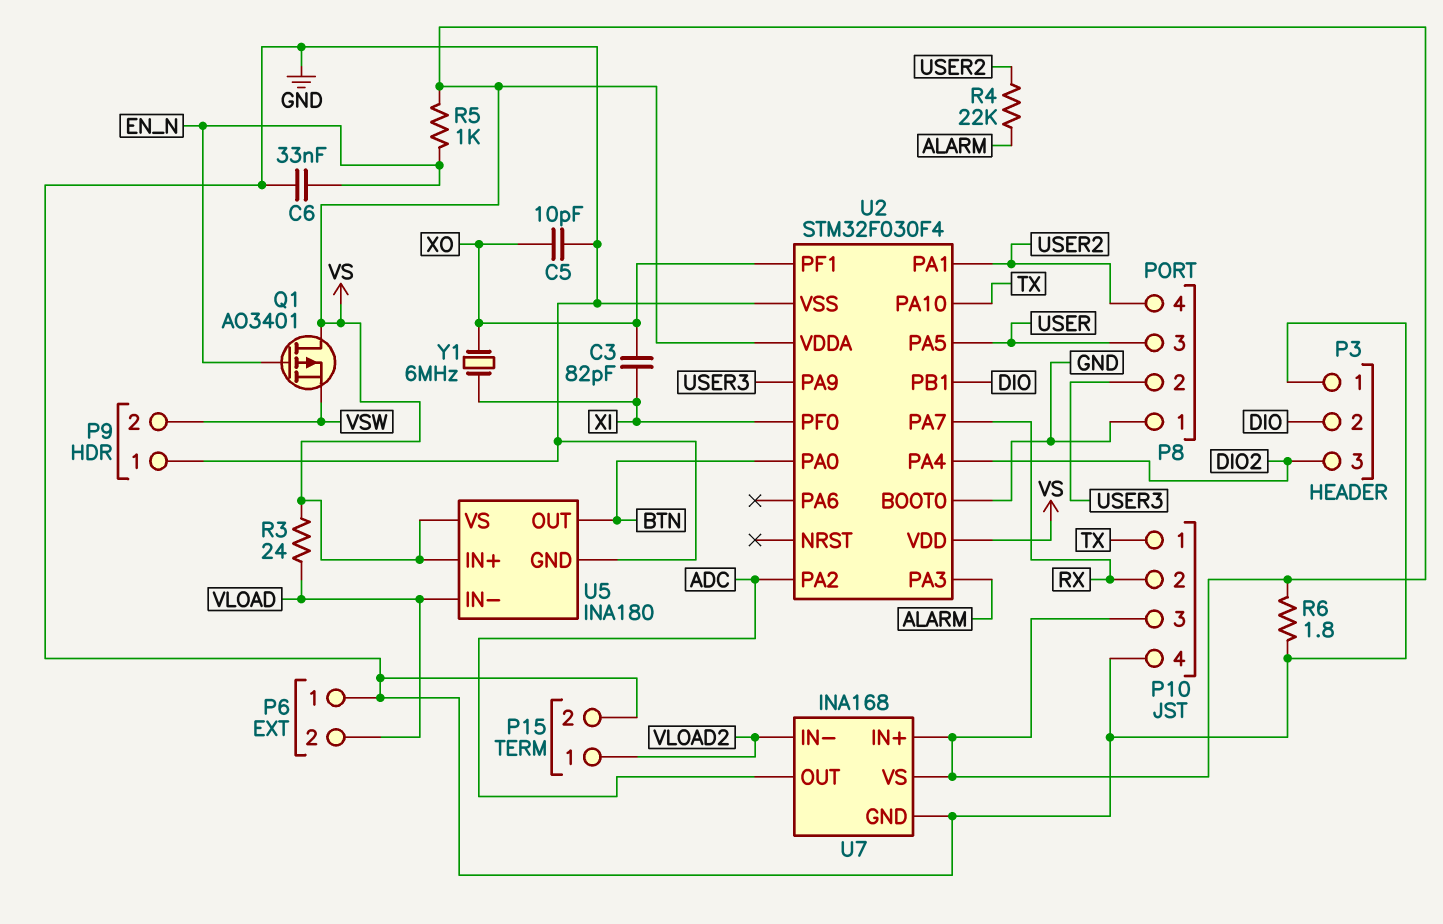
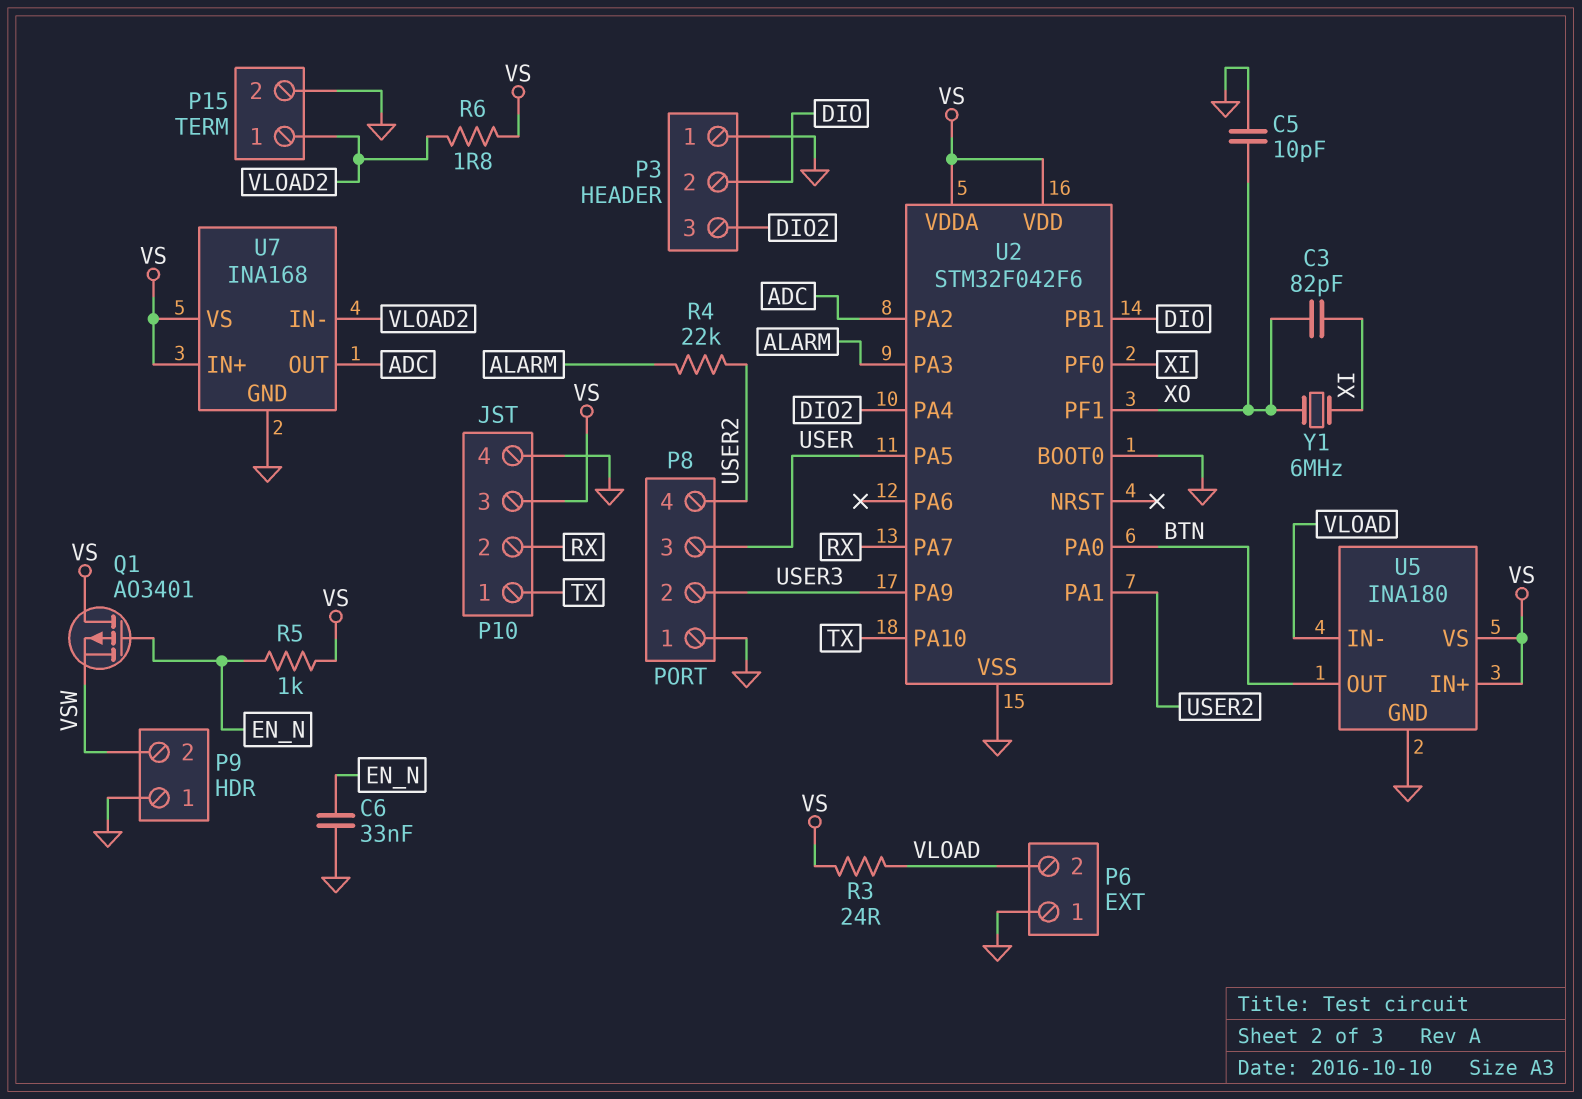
R6: 1.8 (GND, VS) -> 1.8 (VLOAD2, VS)
U2: STM32F030F4 -> STM32F042F6

